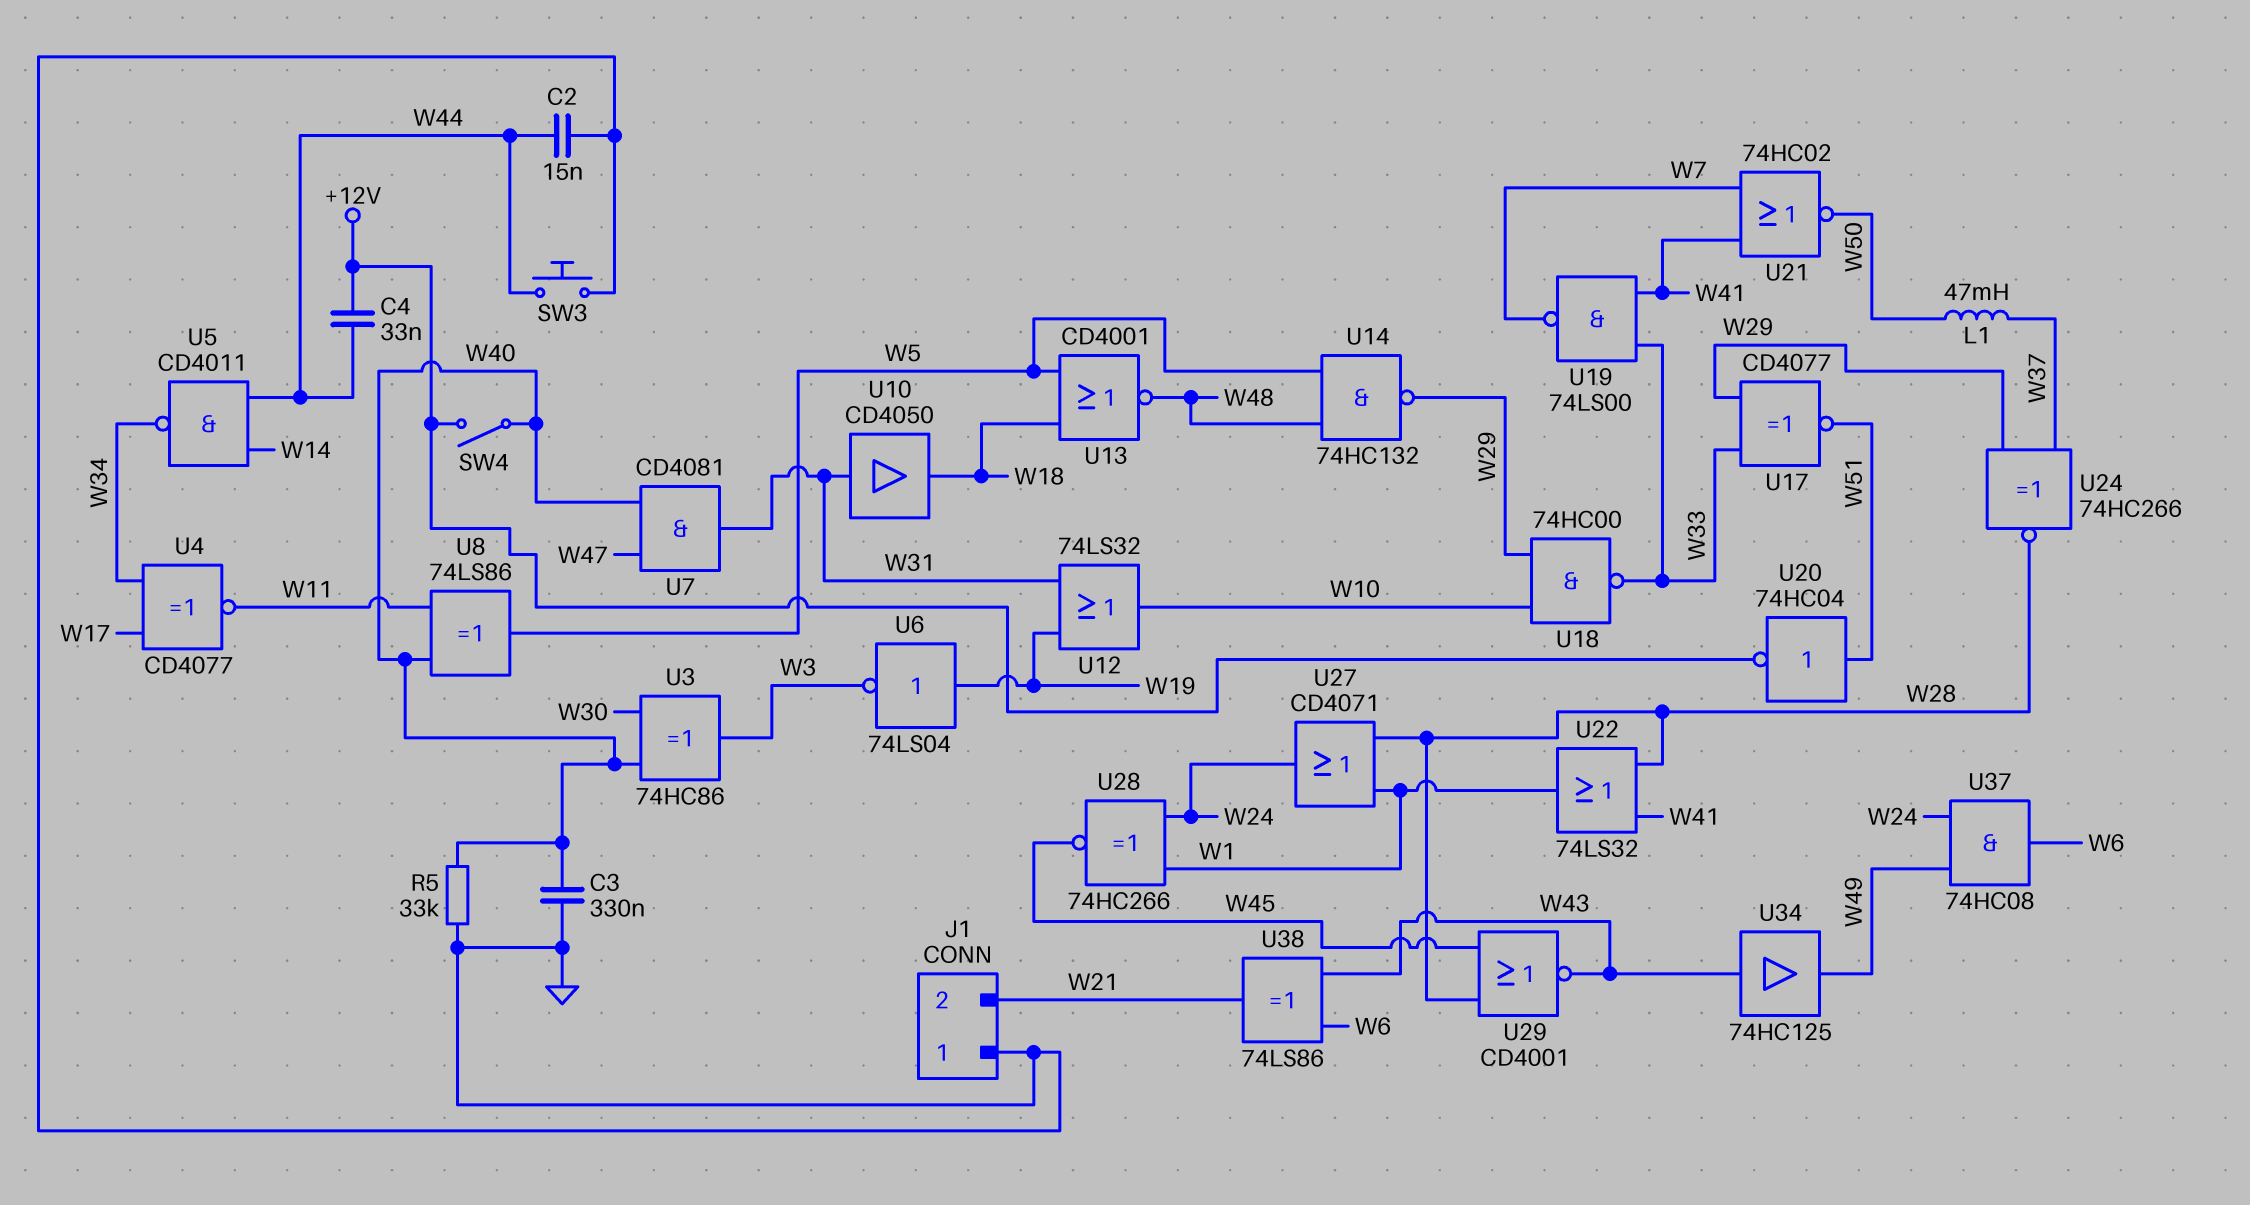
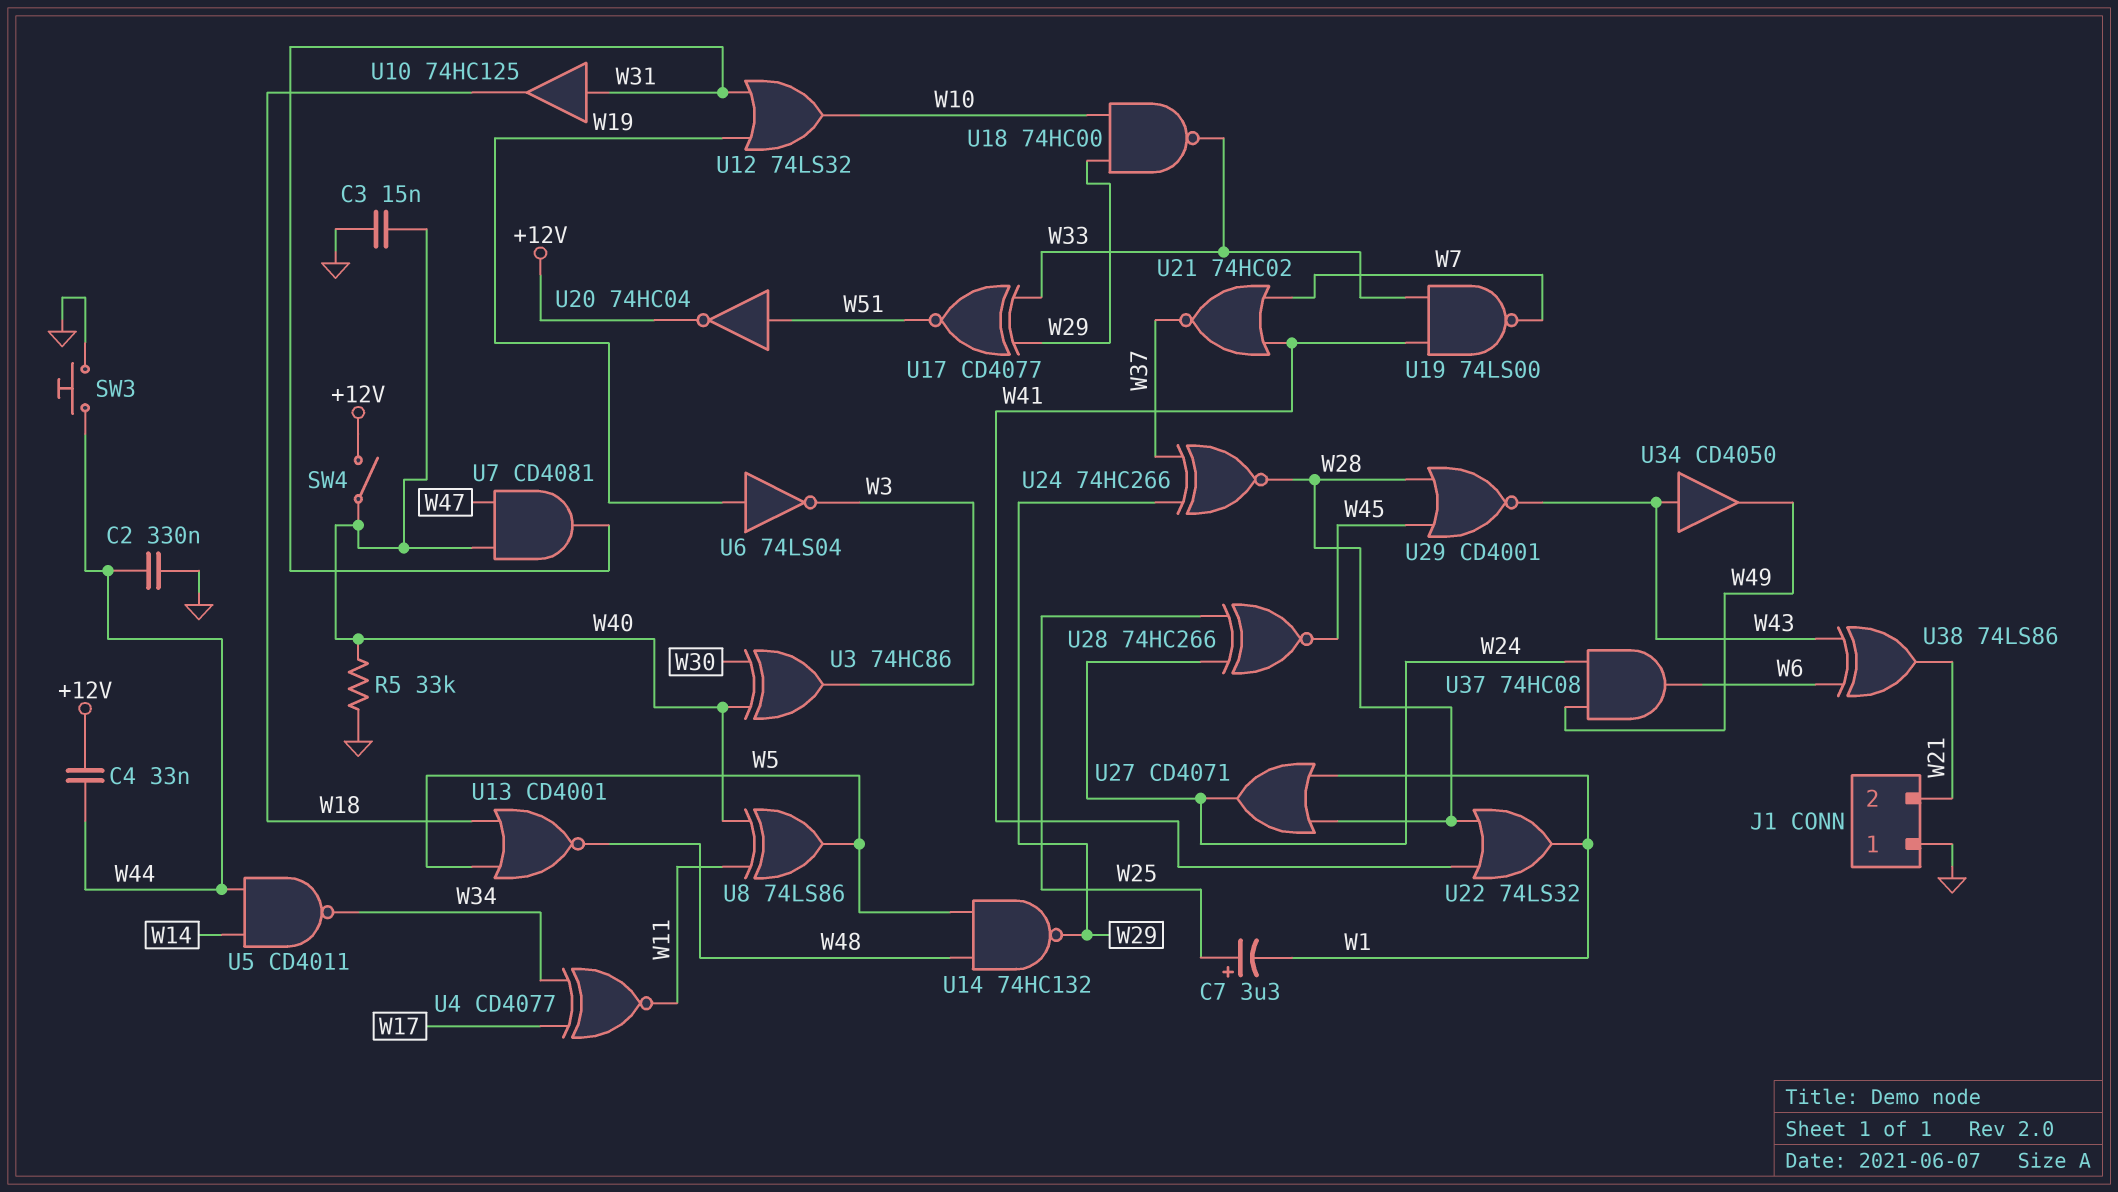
C2: 15nF (GND, W44) -> 330nF (GND, W44)
C3: 330nF (GND, W40) -> 15nF (GND, W40)
C7: none -> 3.3uF (plus W25, minus W1)
L1: 47mH (W37, W50) -> none
U10: buffer CD4050 (in W31, out W18) -> buffer 74HC125 (in W31, out W18)
U21: NOR 74HC02 (in W7, in W41, out W50) -> NOR 74HC02 (in W7, in W41, out W37)
U28: XNOR 74HC266 (in W1, in W24, out W45) -> XNOR 74HC266 (in W24, in W25, out W45)
U34: buffer 74HC125 (in W43, out W49) -> buffer CD4050 (in W43, out W49)

